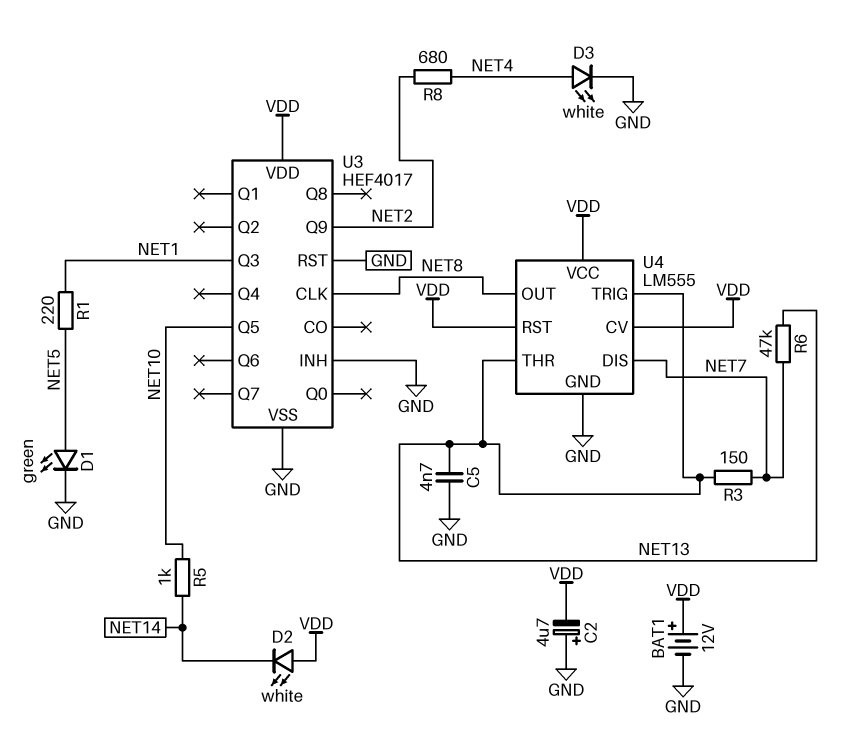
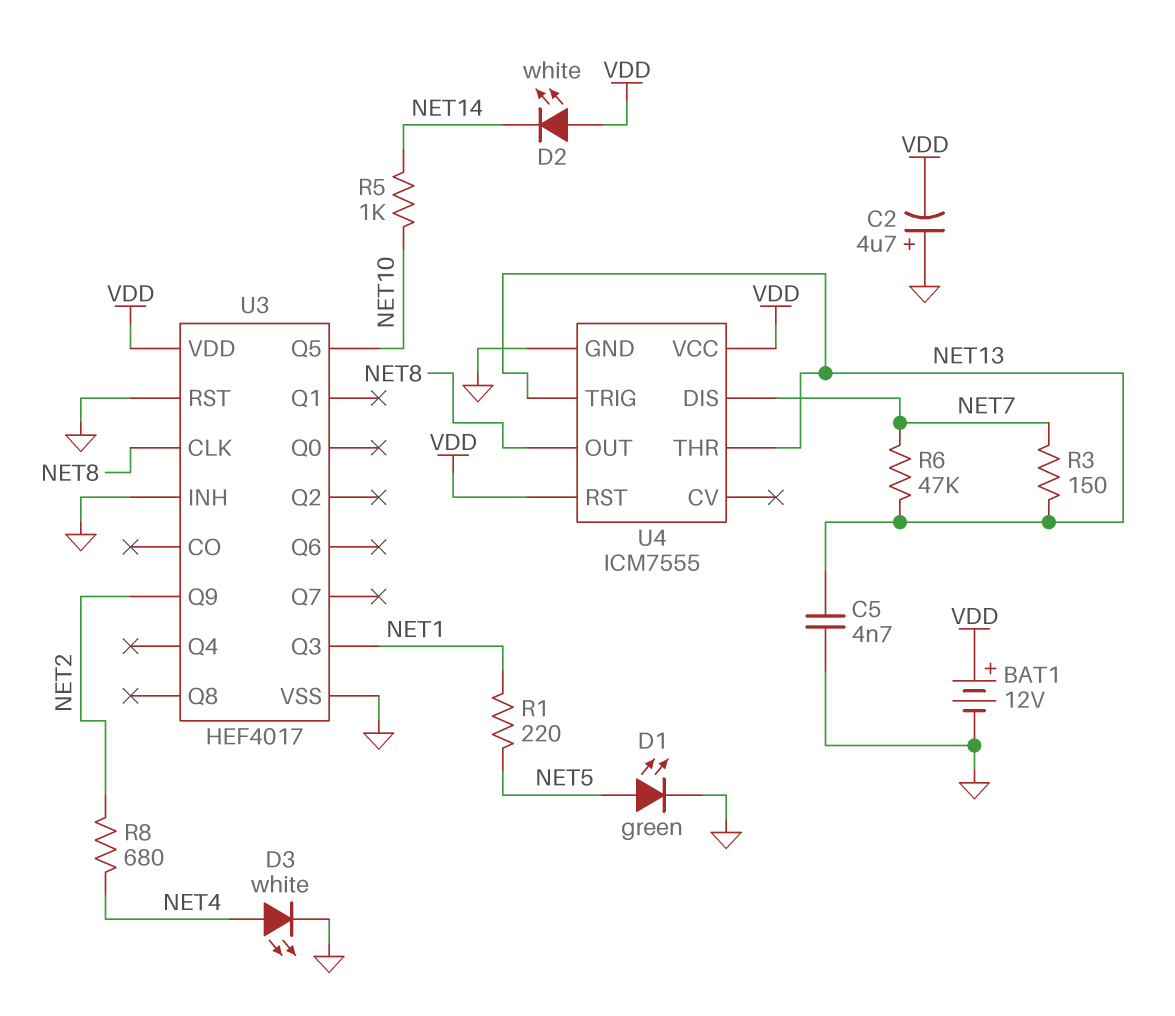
U4: LM555 -> ICM7555
U4 pin CV: VDD -> none

